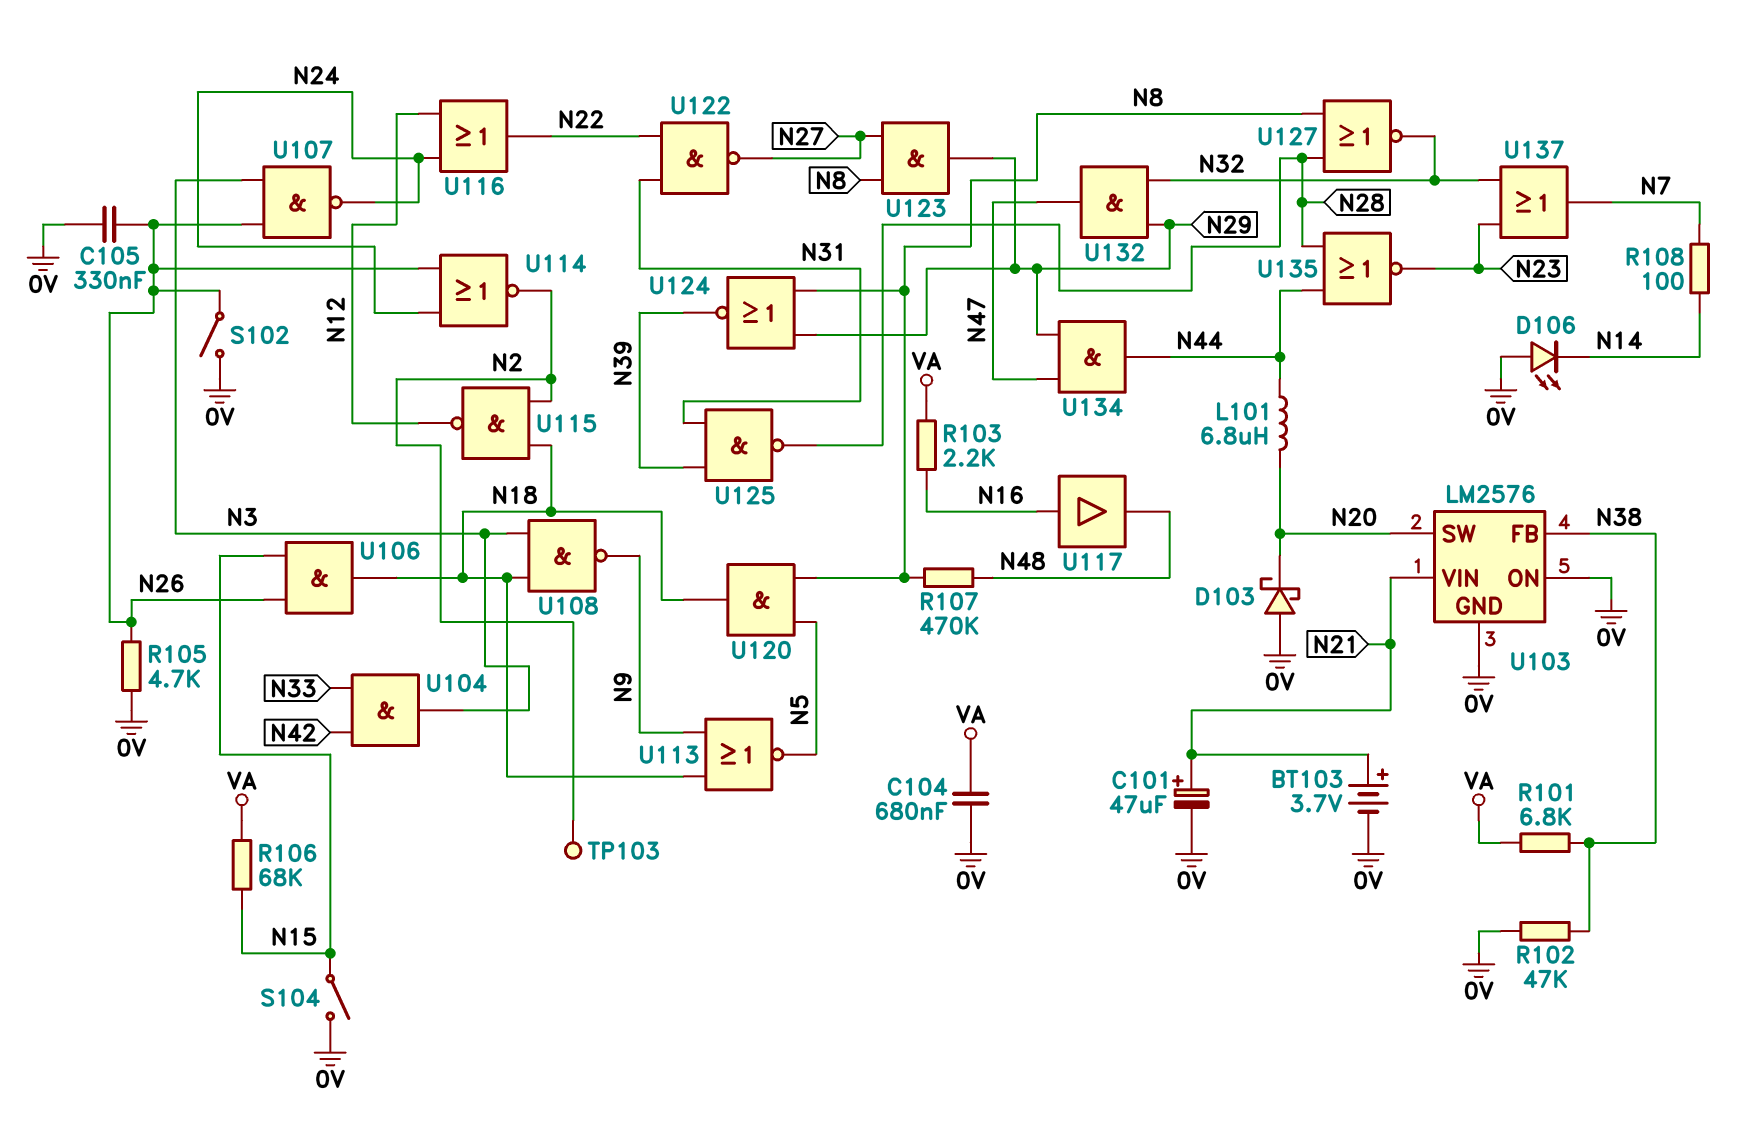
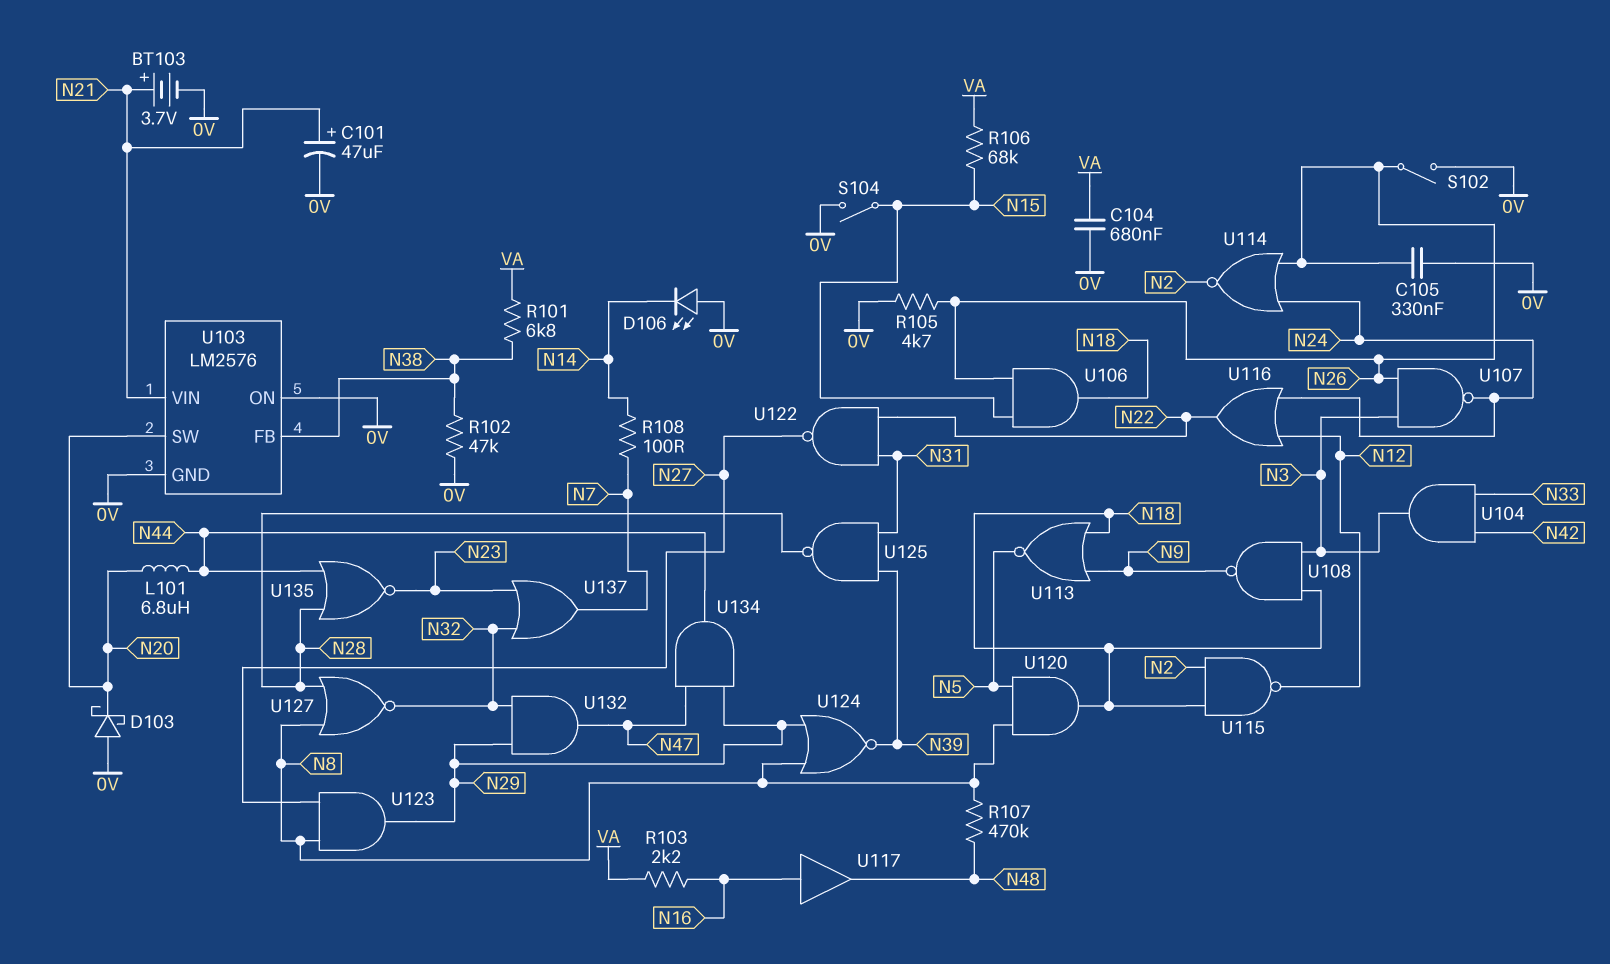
TP103: test point (N2) -> none

